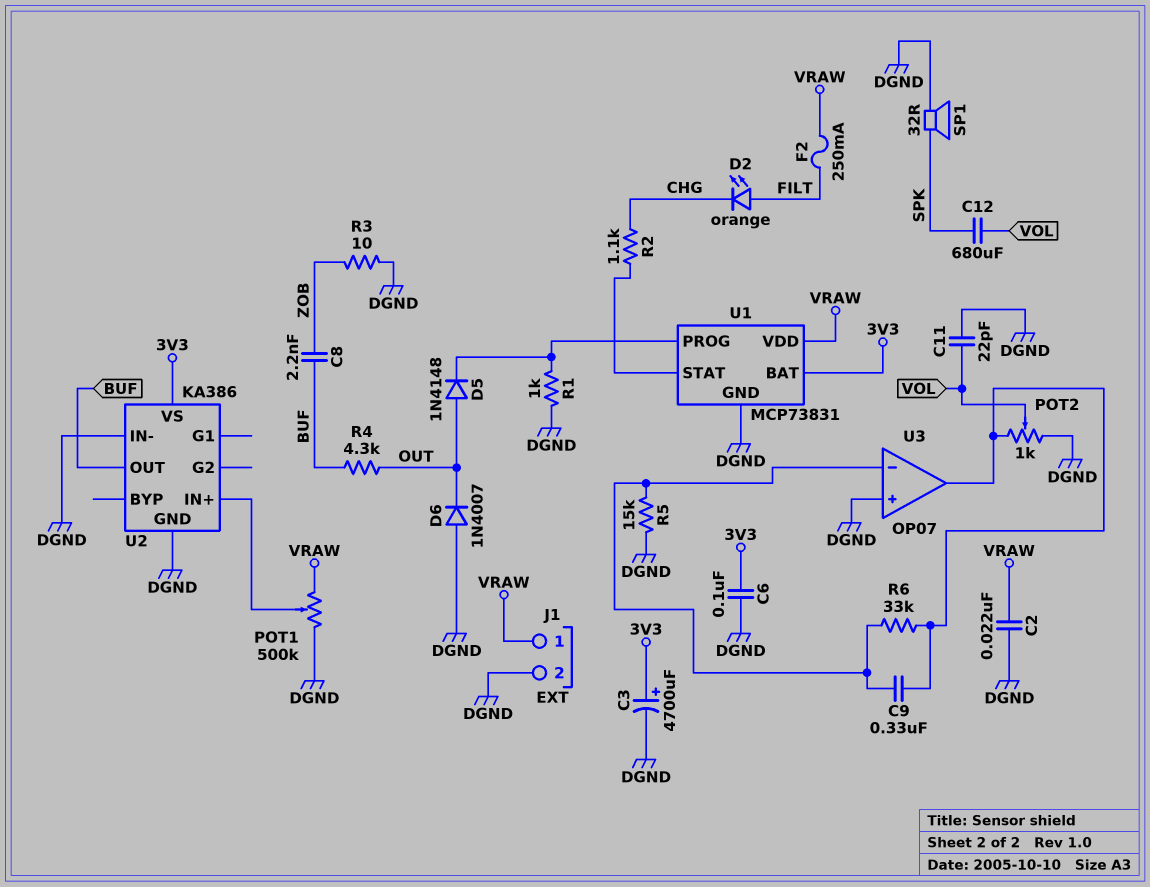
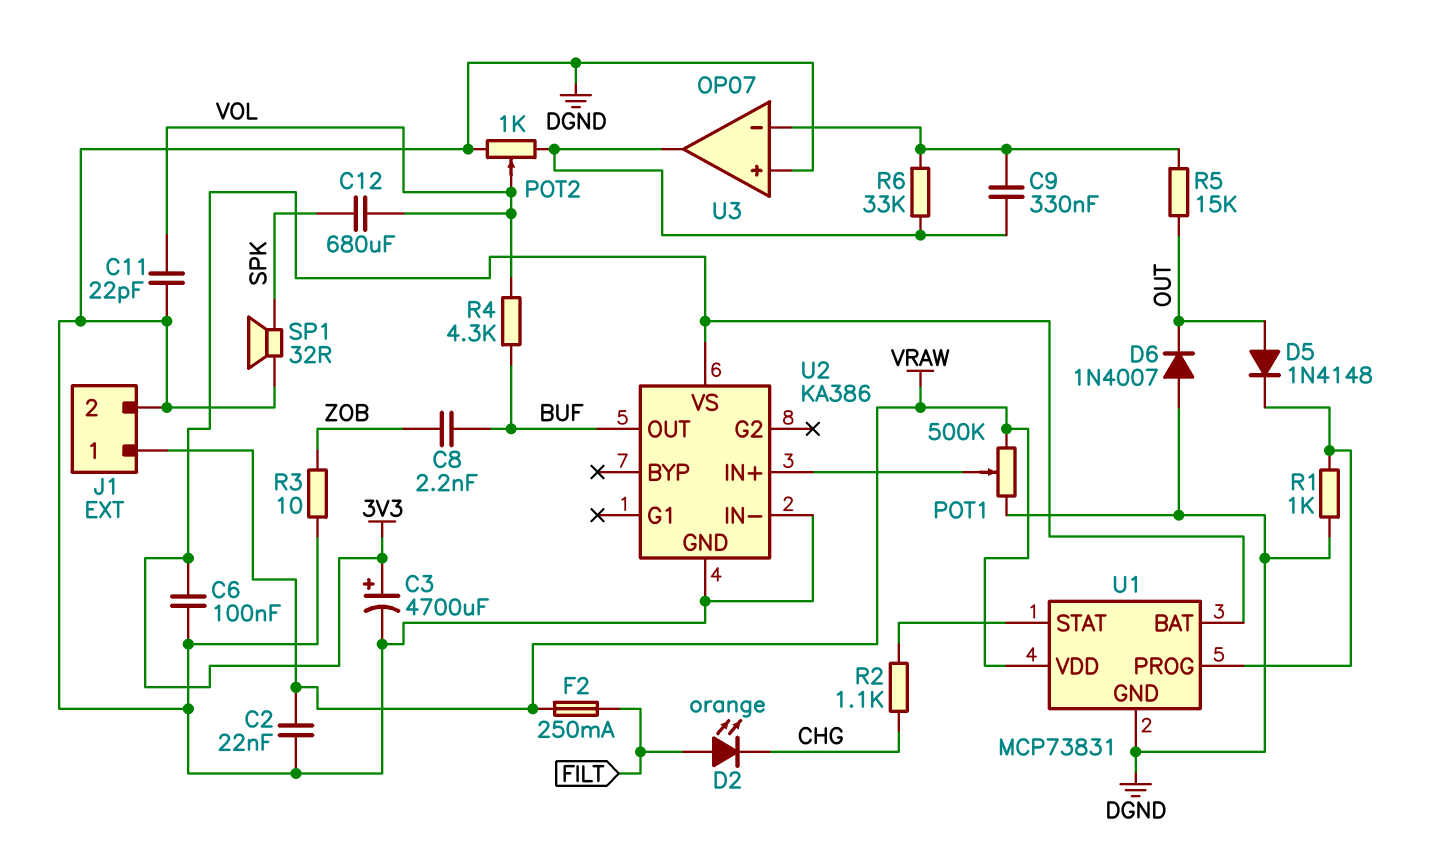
R4: 4.3k (BUF, OUT) -> 4.3k (BUF, VOL)
R5: 15k (DGND, U3/in-) -> 15k (OUT, U3/in-)

